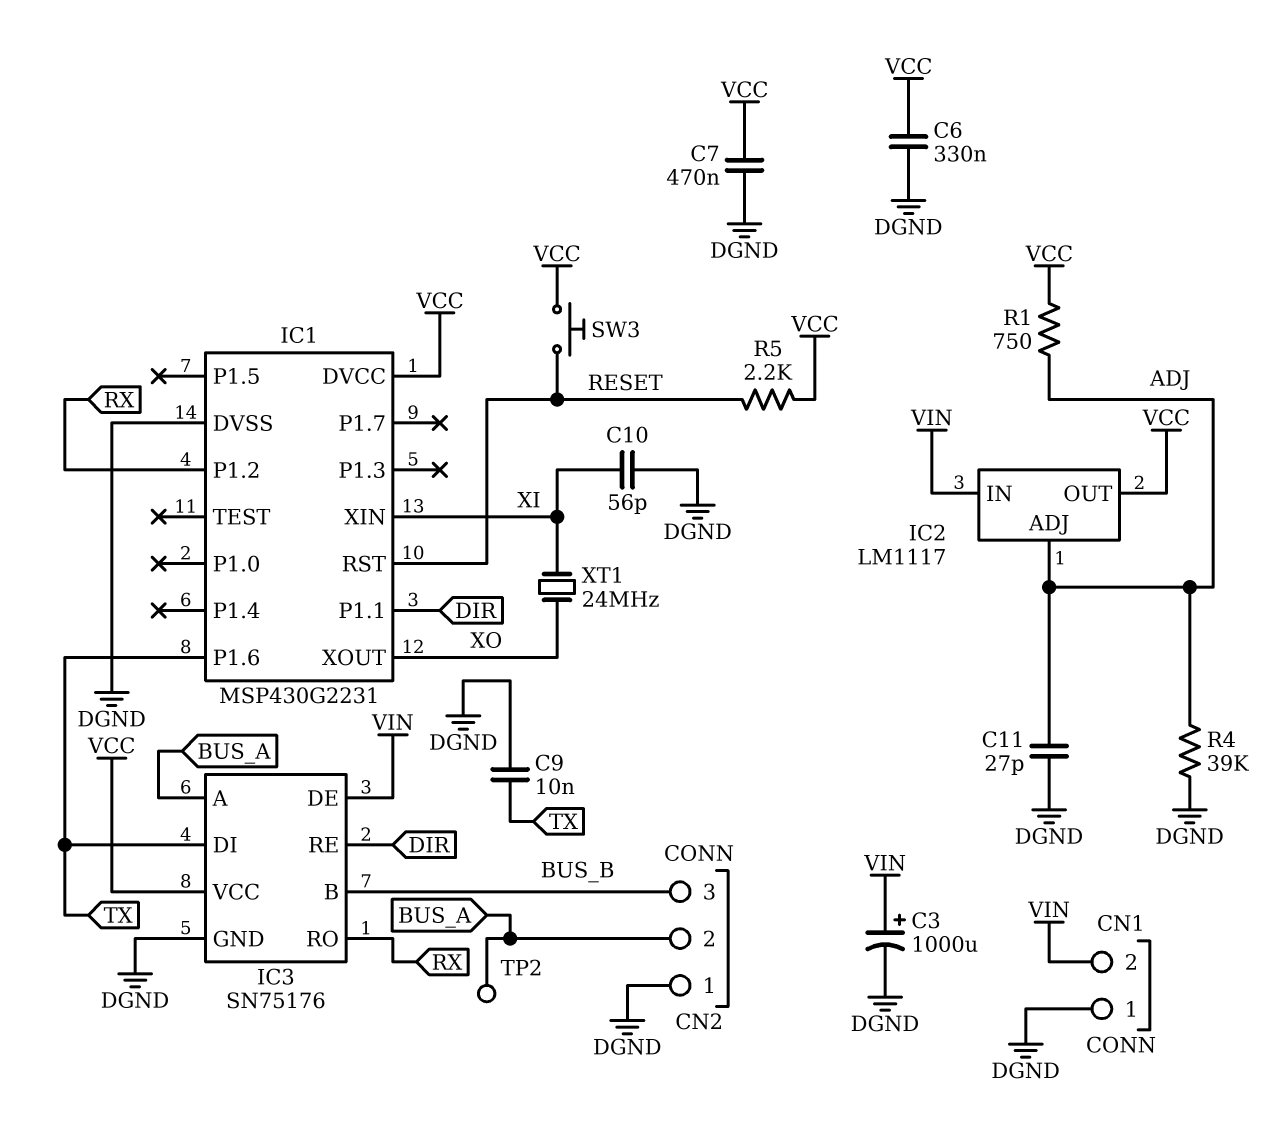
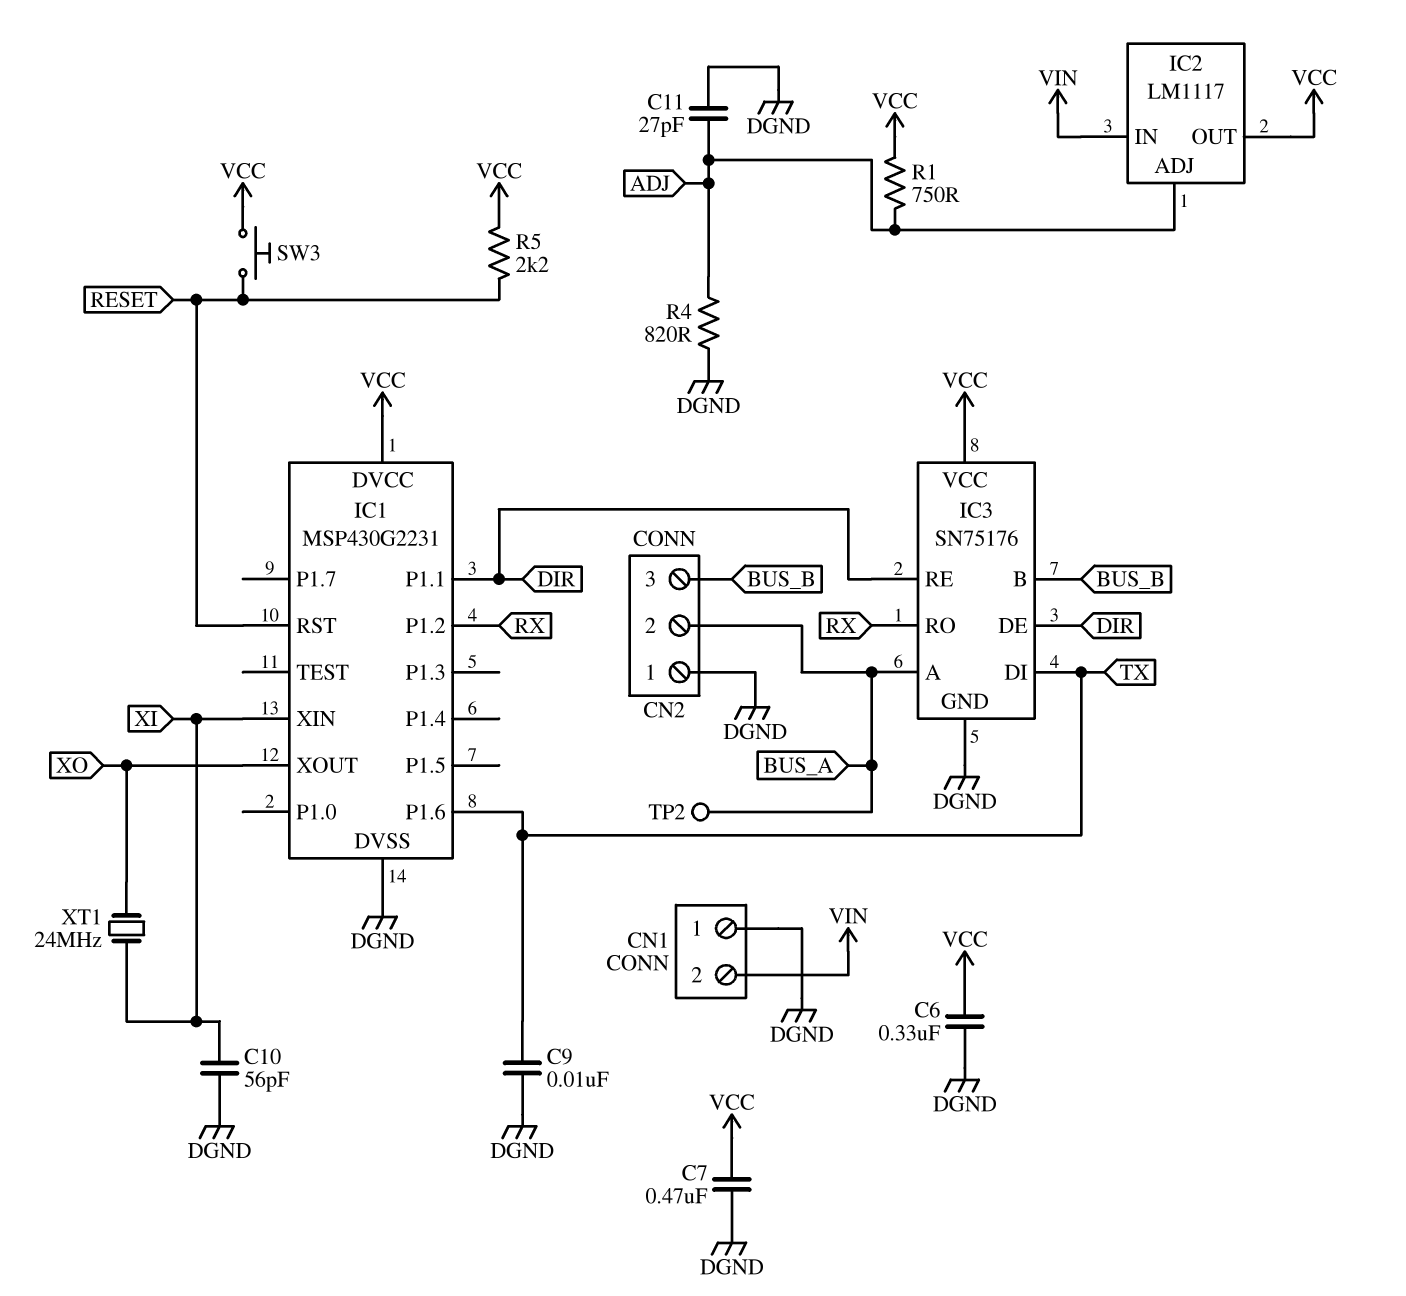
C3: 1000uF (plus VIN, minus DGND) -> none
IC3 pin DE: VIN -> DIR
R4: 39k (ADJ, DGND) -> 820 (ADJ, DGND)

